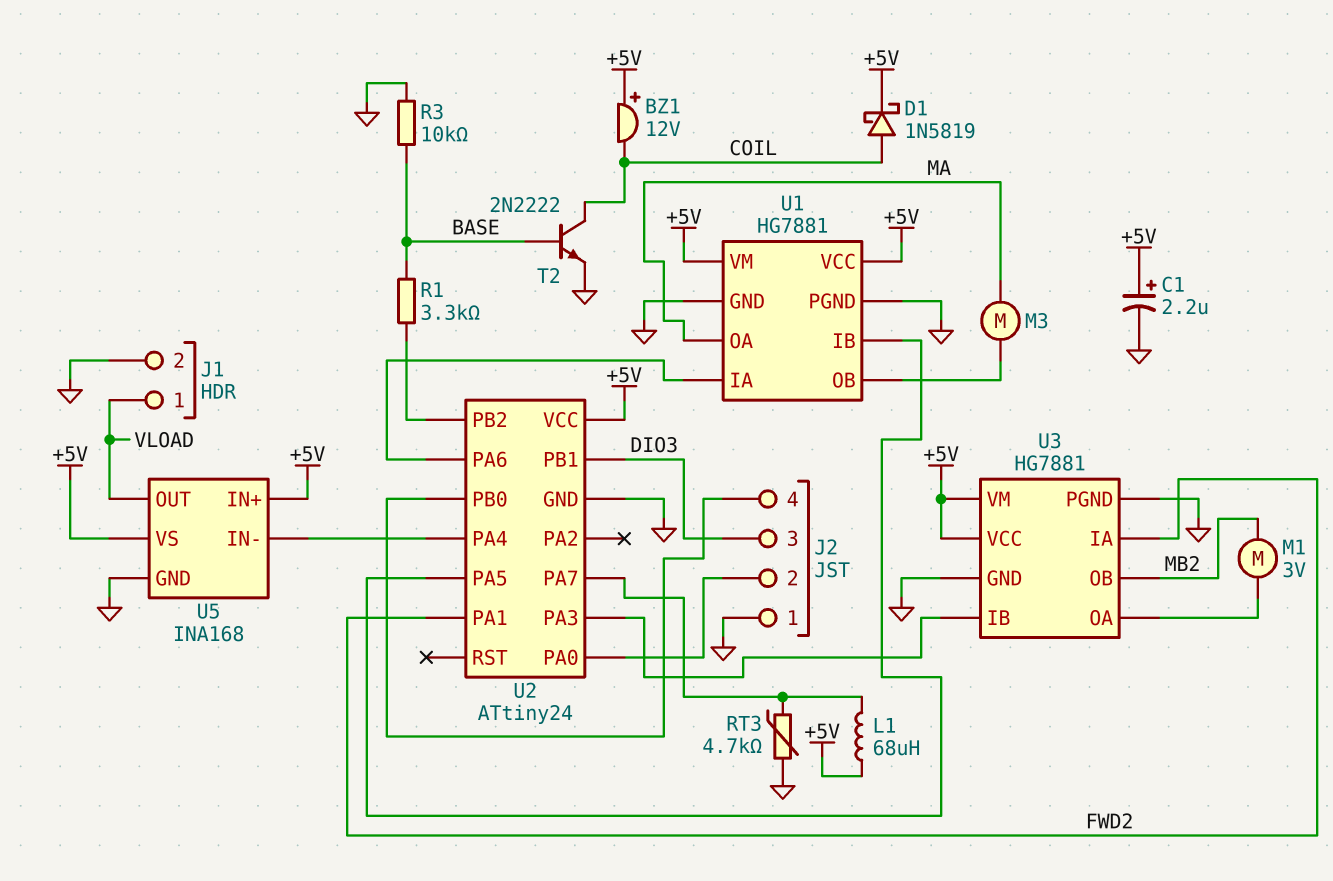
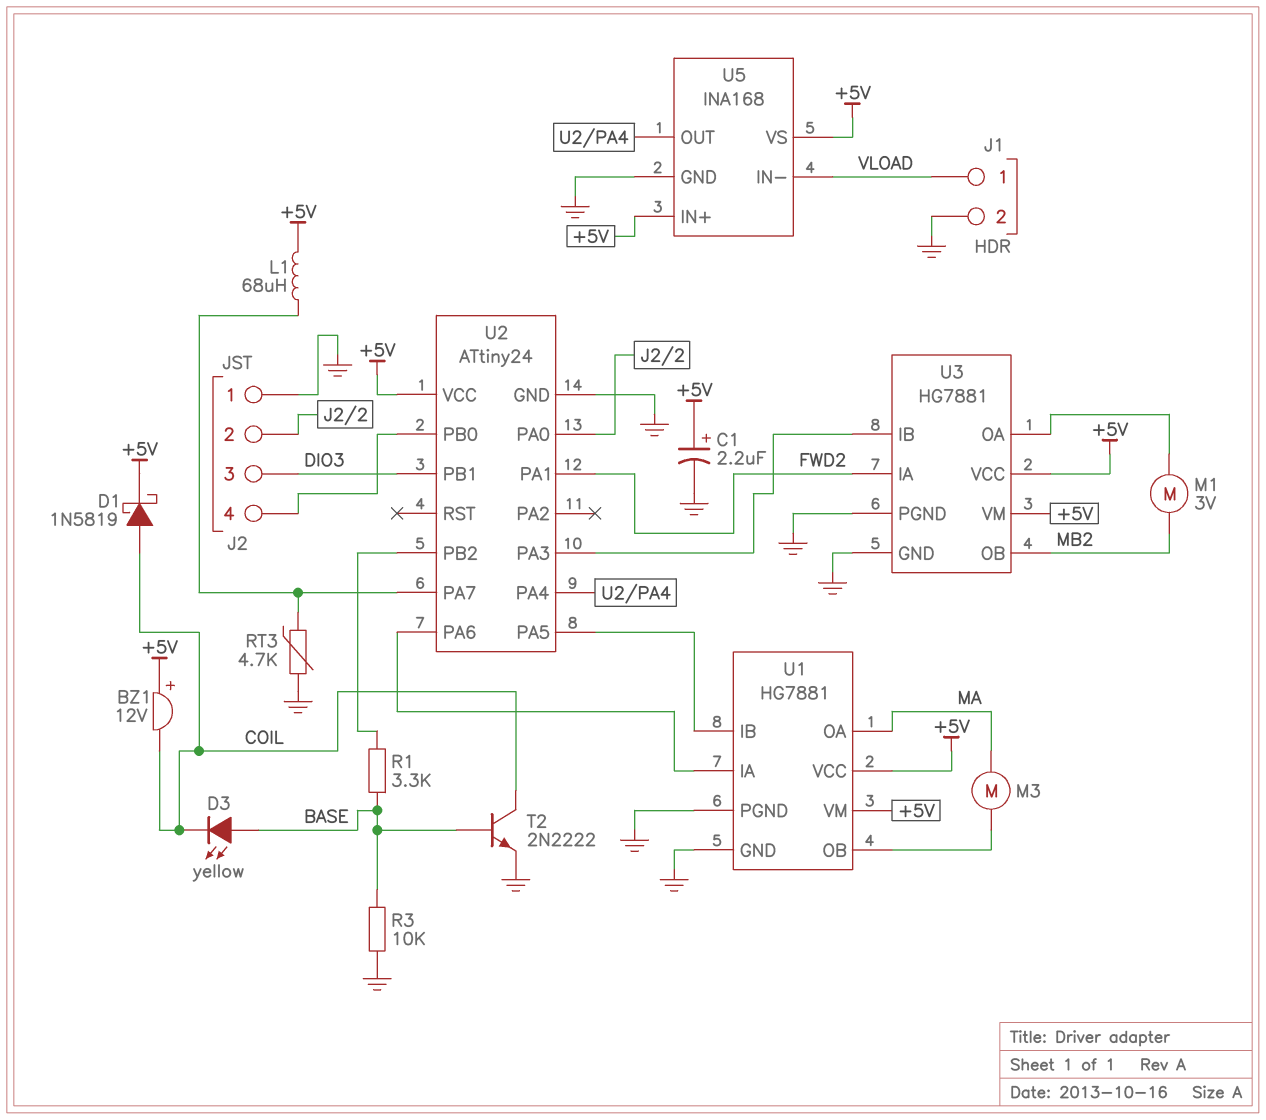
D3: none -> LED yellow (A BASE, K COIL)
U5 pin IN-: U2/PA4 -> VLOAD
U5 pin OUT: VLOAD -> U2/PA4

